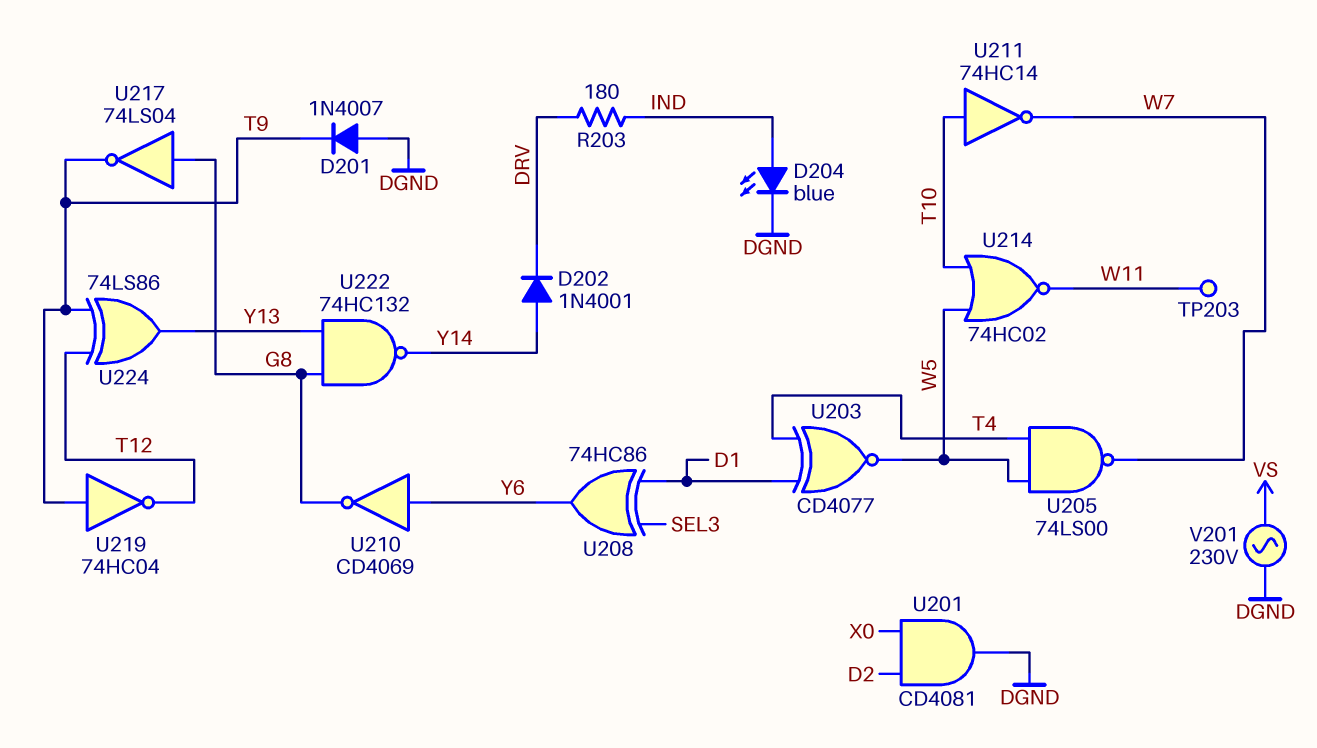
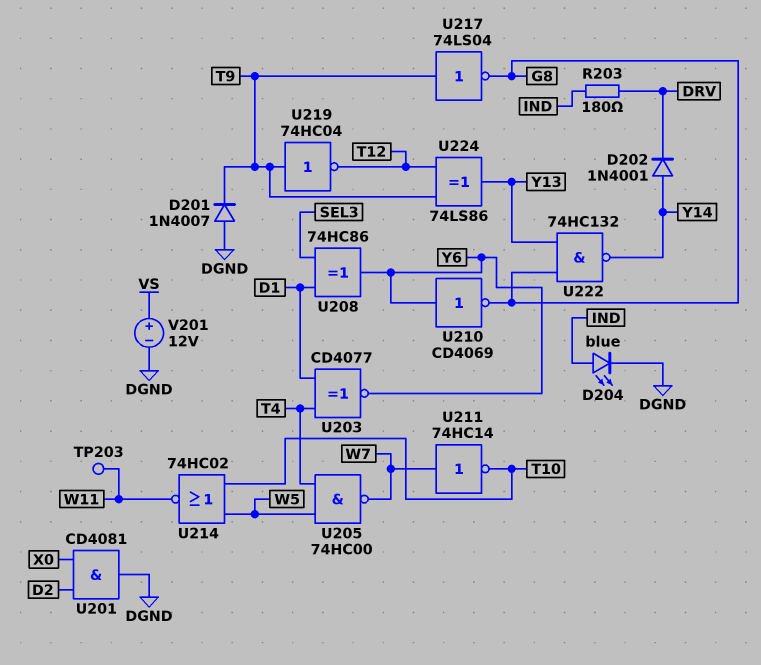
U203: XNOR CD4077 (in D1, in T4, out W5) -> XNOR CD4077 (in D1, in T4, out Y6)
U205: NAND 74LS00 (in T4, in W5, out W7) -> NAND 74HC00 (in T4, in W5, out W7)
U211: NOT 74HC14 (in T10, out W7) -> NOT 74HC14 (in W7, out T10)
U217: NOT 74LS04 (in G8, out T9) -> NOT 74LS04 (in T9, out G8)
V201: AC 230V (DGND, VS) -> 12V (plus VS, minus DGND)

